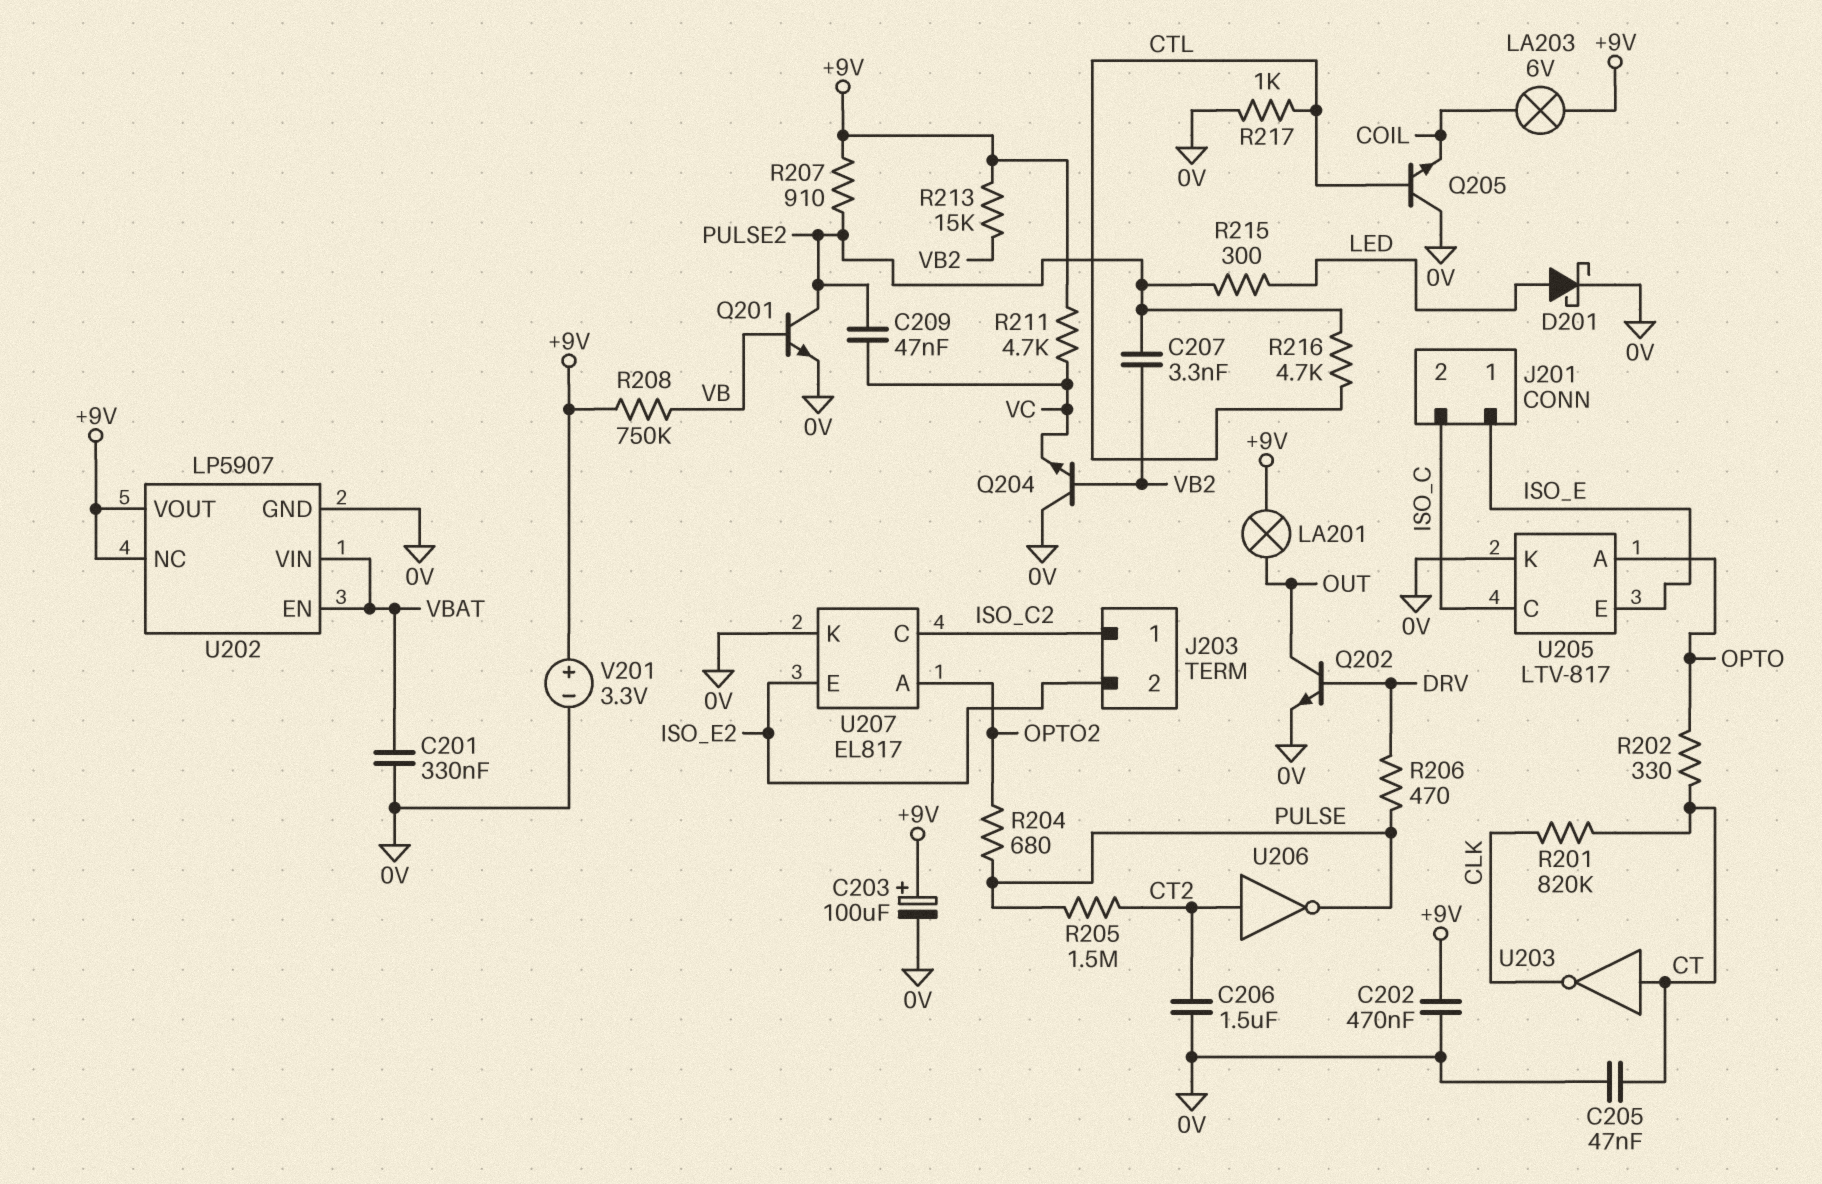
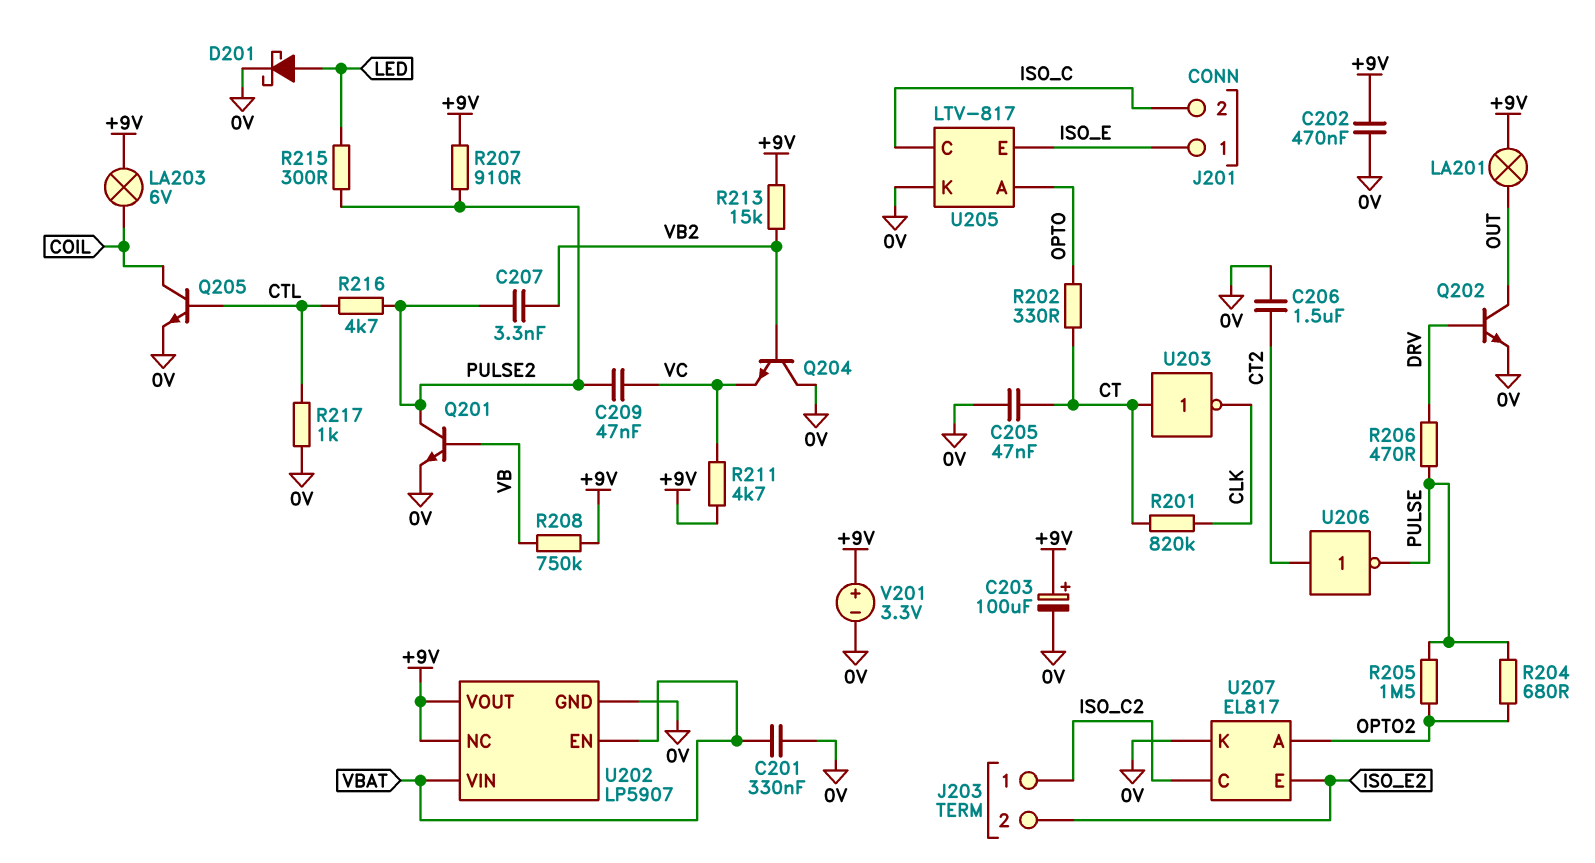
Q205: NPN (B CTL, C 0V, E COIL) -> NPN (B CTL, C COIL, E 0V)
R205: 1.5M (CT2, PULSE) -> 1.5M (OPTO2, PULSE)

